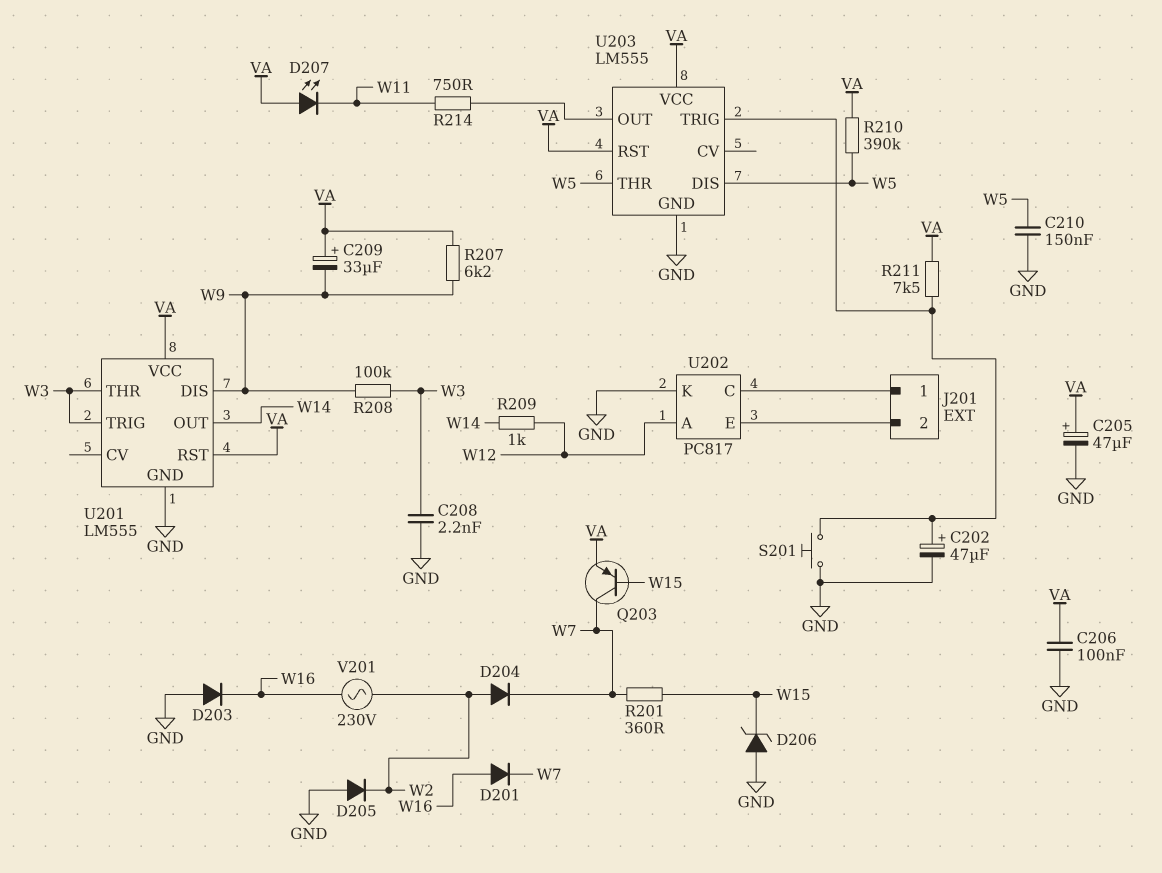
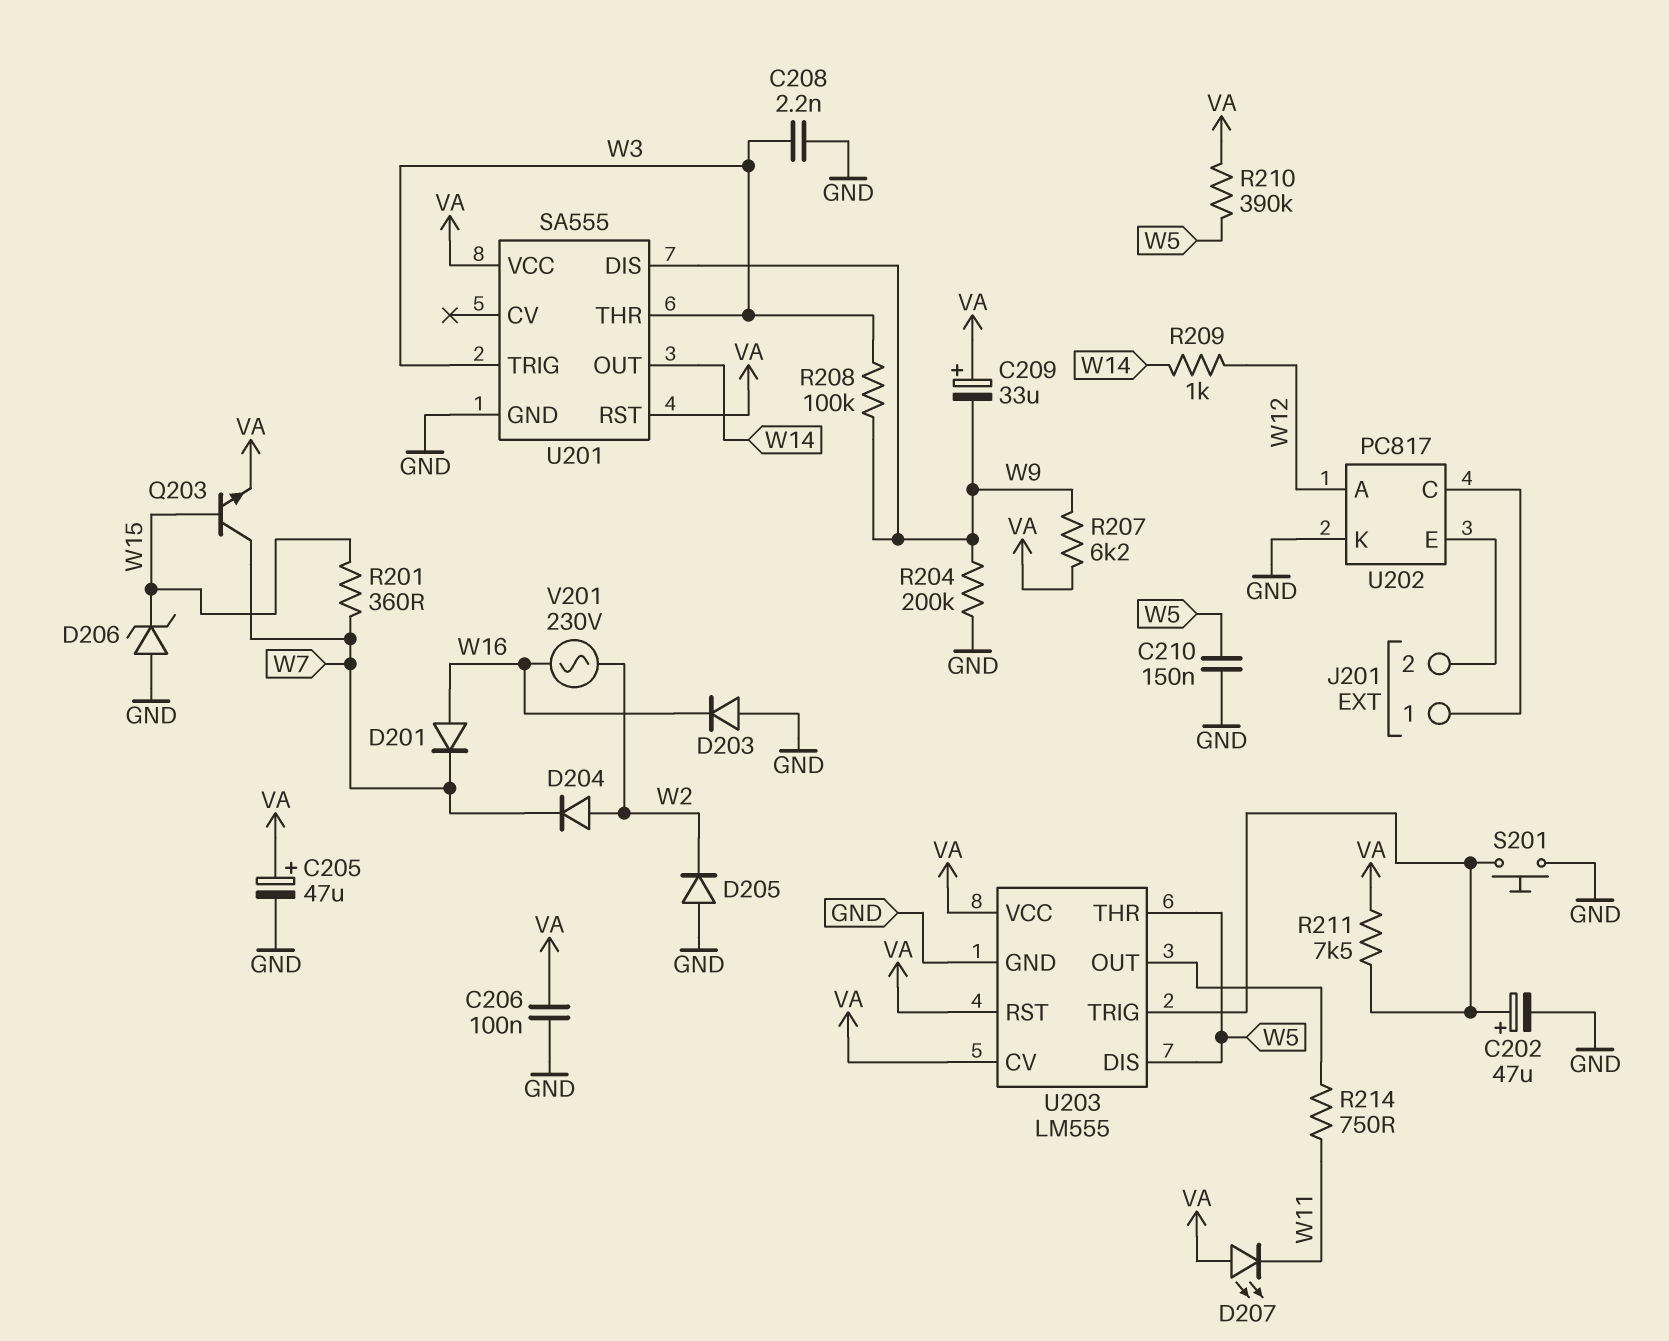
Q203: PNP (B W15, C W7, E VA) -> NPN (B W15, C W7, E VA)
R204: none -> 200k (GND, W9)
U201: LM555 -> SA555
U203 pin CV: none -> VA

